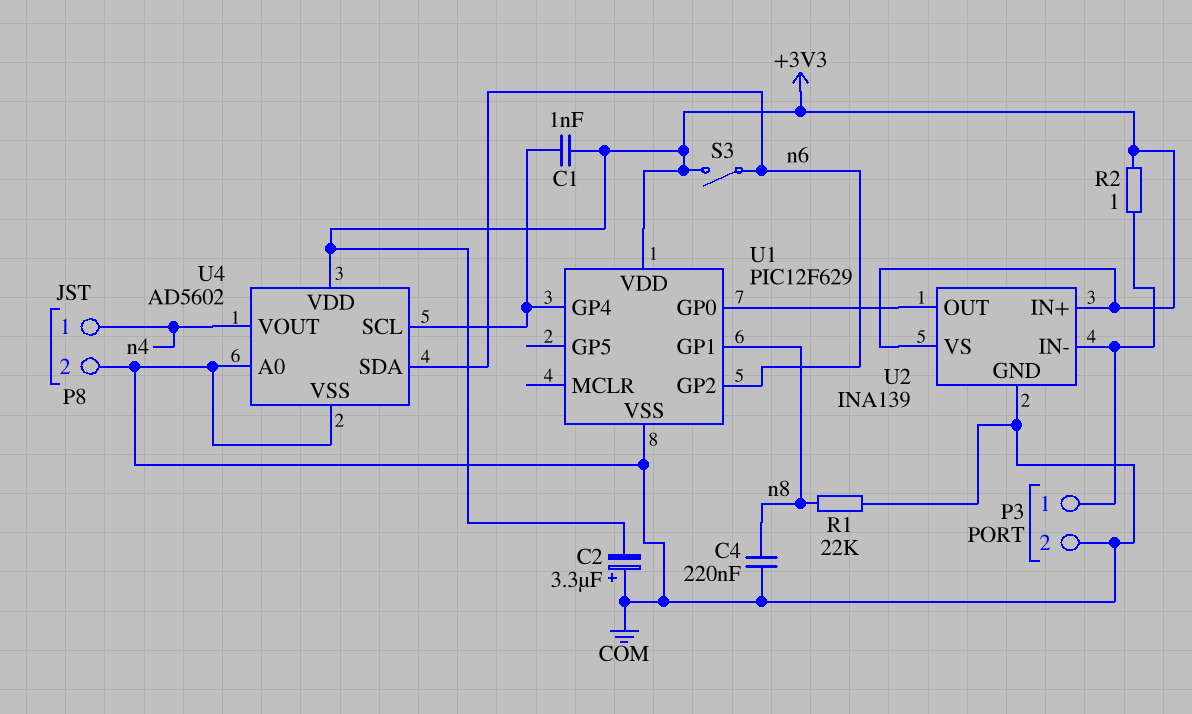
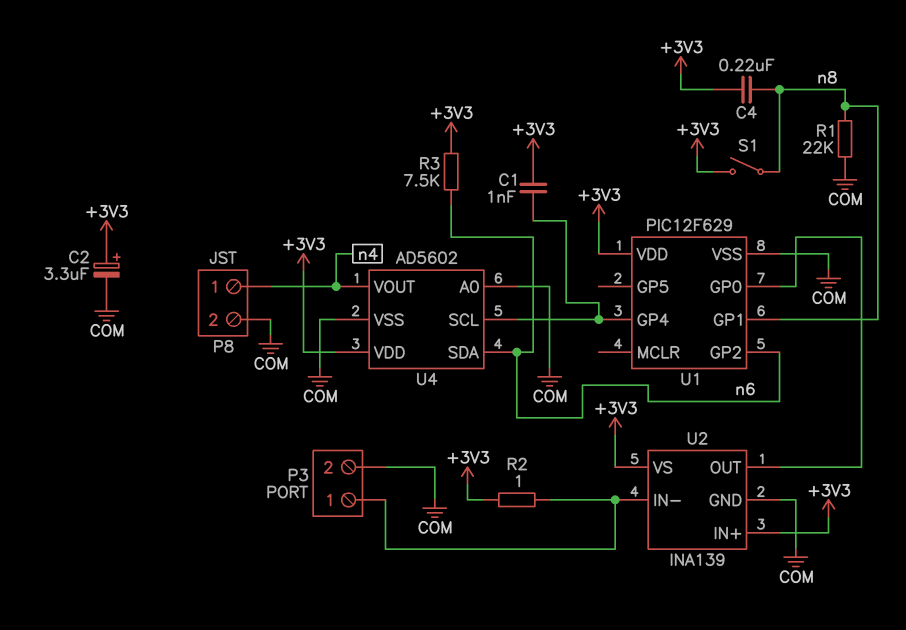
C2: 3.3uF (plus COM, minus +3V3) -> 3.3uF (plus +3V3, minus COM)
C4: 220nF (COM, n8) -> 220nF (+3V3, n8)
R3: none -> 7.5k (+3V3, n6)
S1: none -> switch (+3V3, n8)
S3: switch (+3V3, n6) -> none

